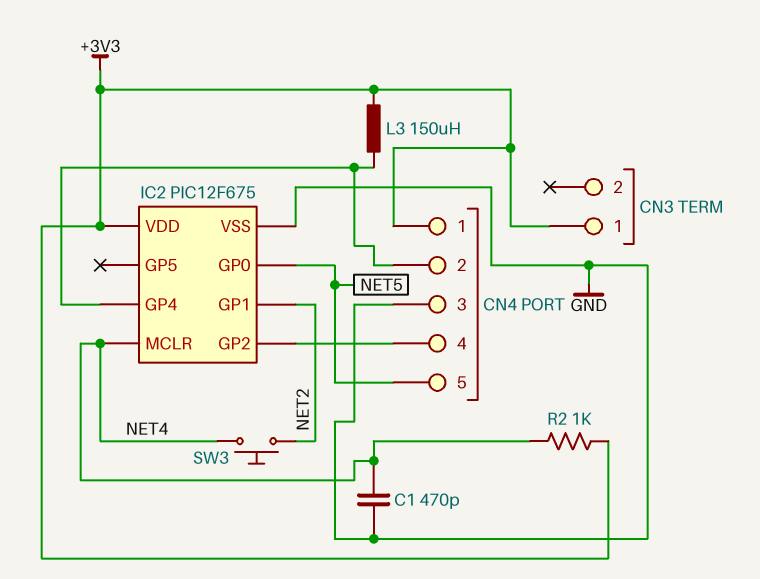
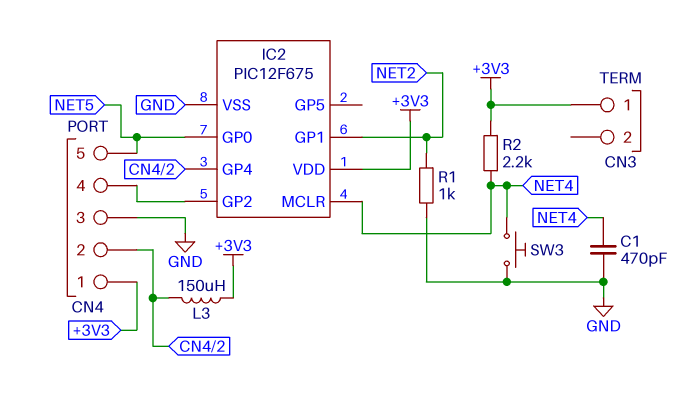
R1: none -> 1k (GND, NET2)
R2: 1k (+3V3, NET4) -> 2.2k (+3V3, NET4)
SW3: button (NET2, NET4) -> button (GND, NET4)

